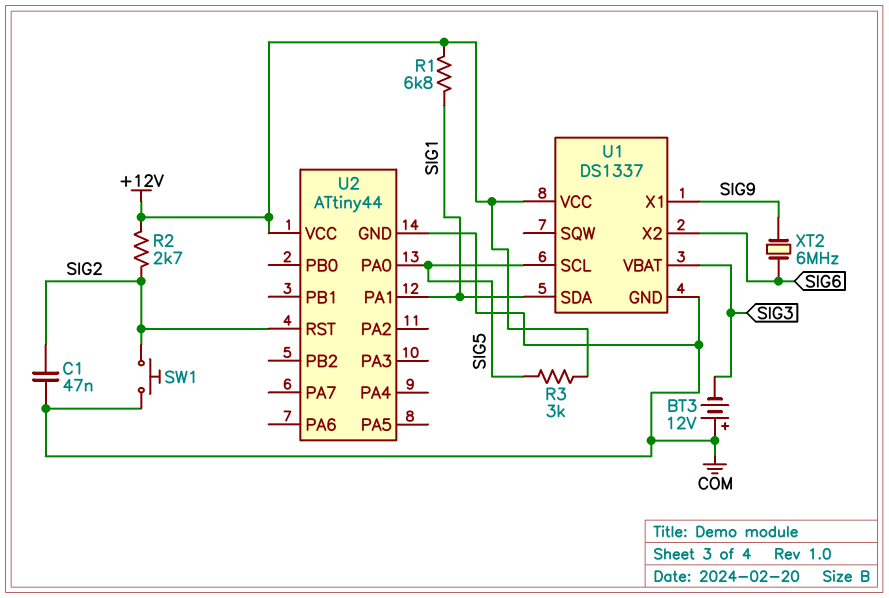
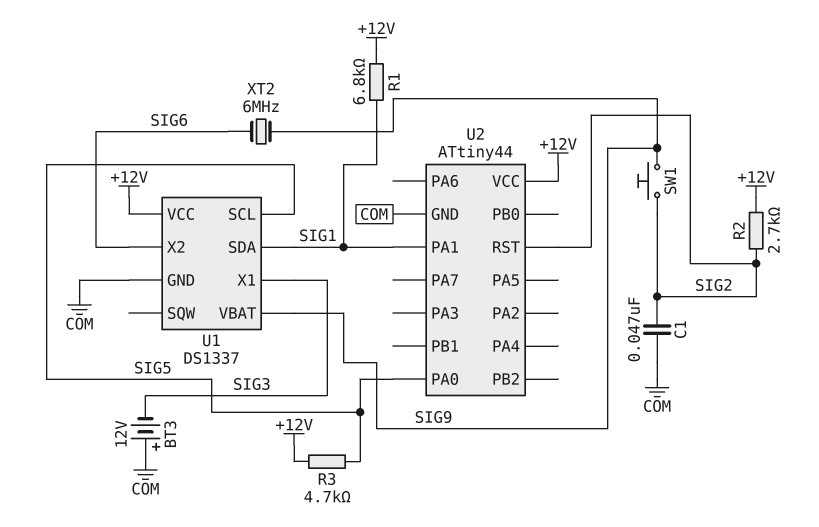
R3: 3k (+12V, SIG5) -> 4.7k (+12V, SIG5)
SW1: button (COM, SIG2) -> button (SIG2, SIG9)
U1 pin VBAT: SIG3 -> SIG9
U1 pin X1: SIG9 -> SIG3

